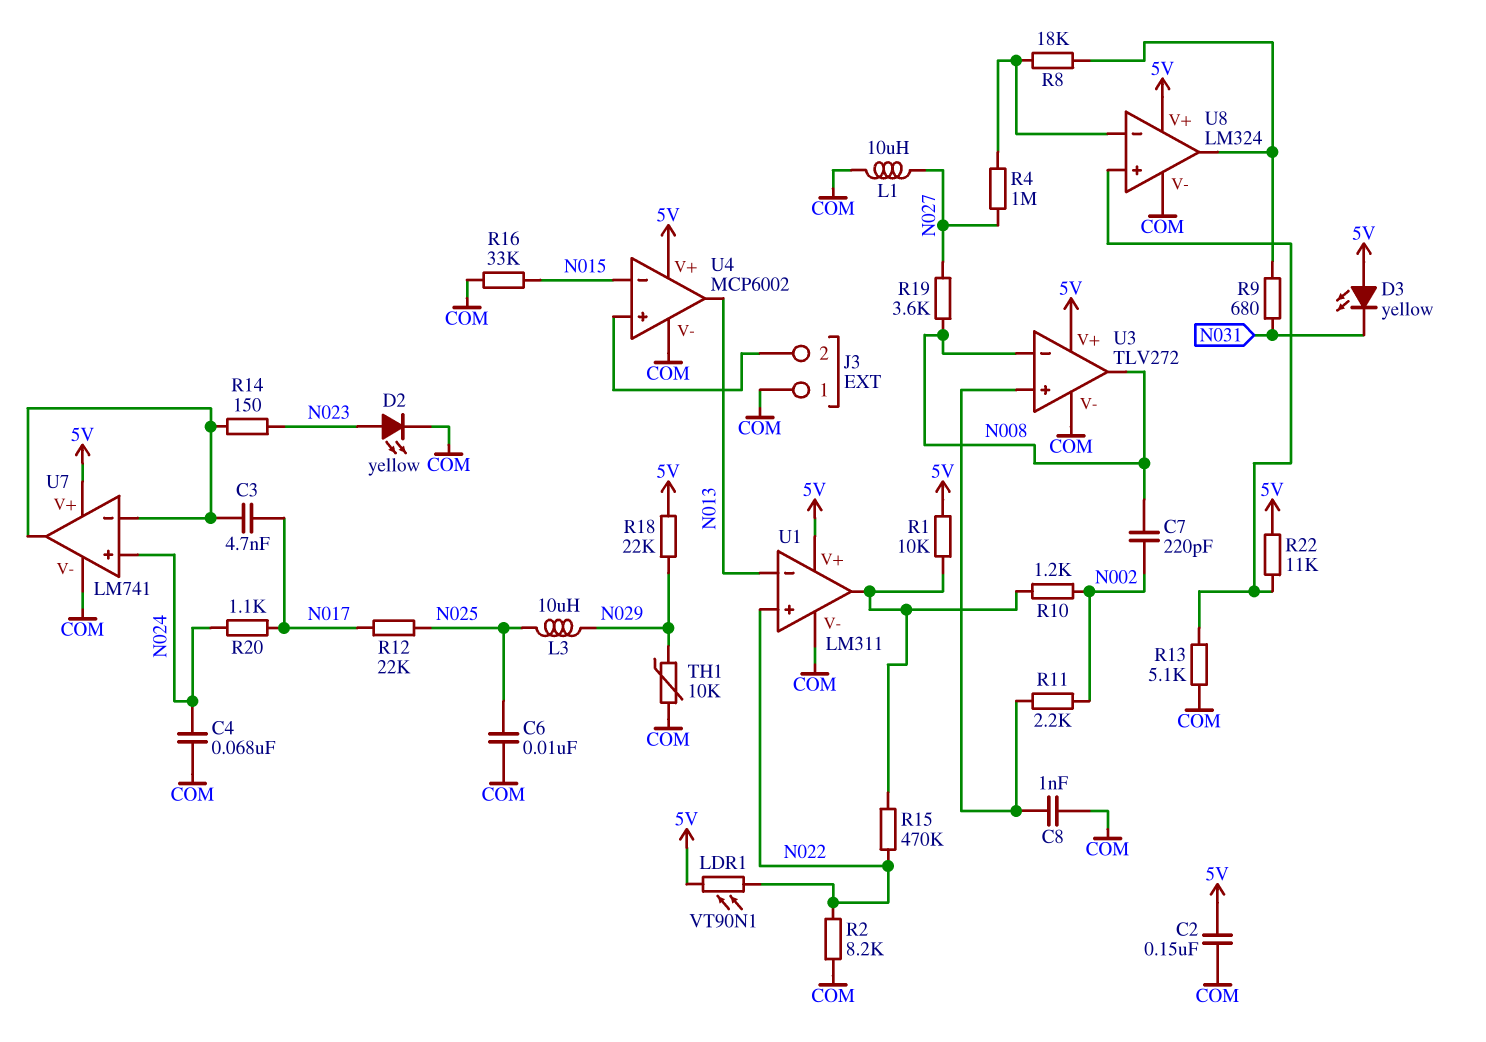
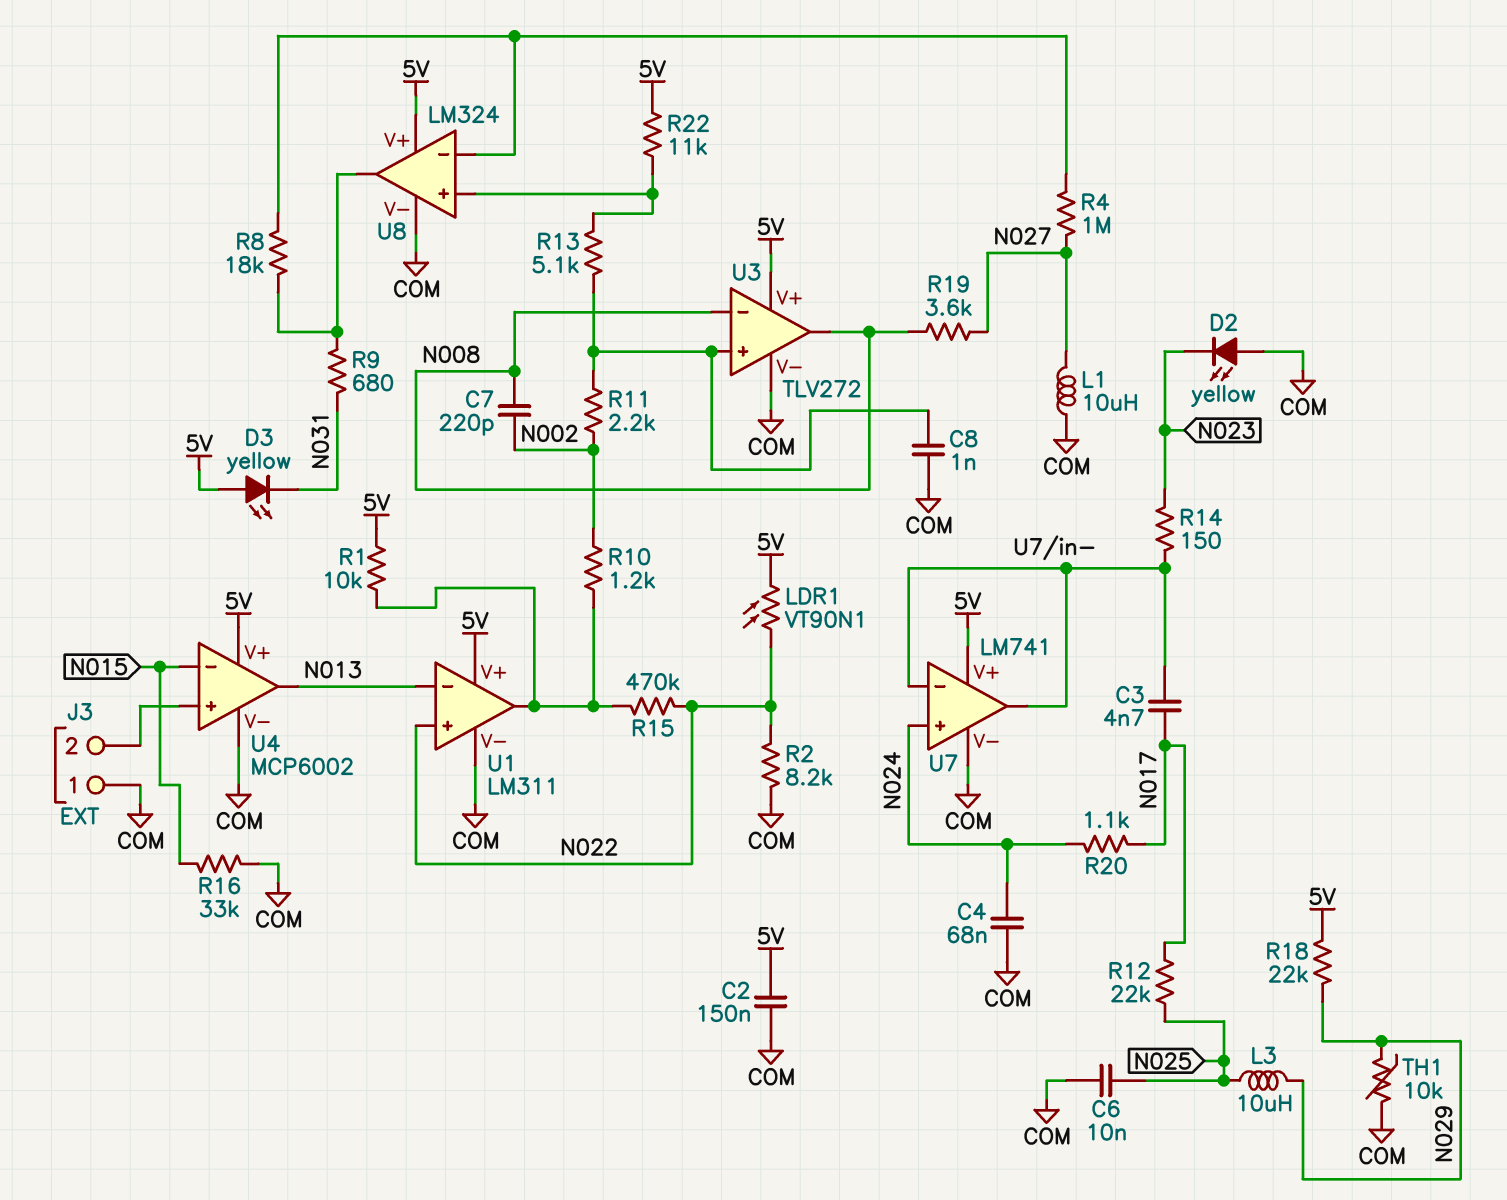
D2: LED yellow (A N023, K COM) -> LED yellow (A COM, K N023)
R13: 5.1k (COM, U8/in+) -> 5.1k (U3/in+, U8/in+)

